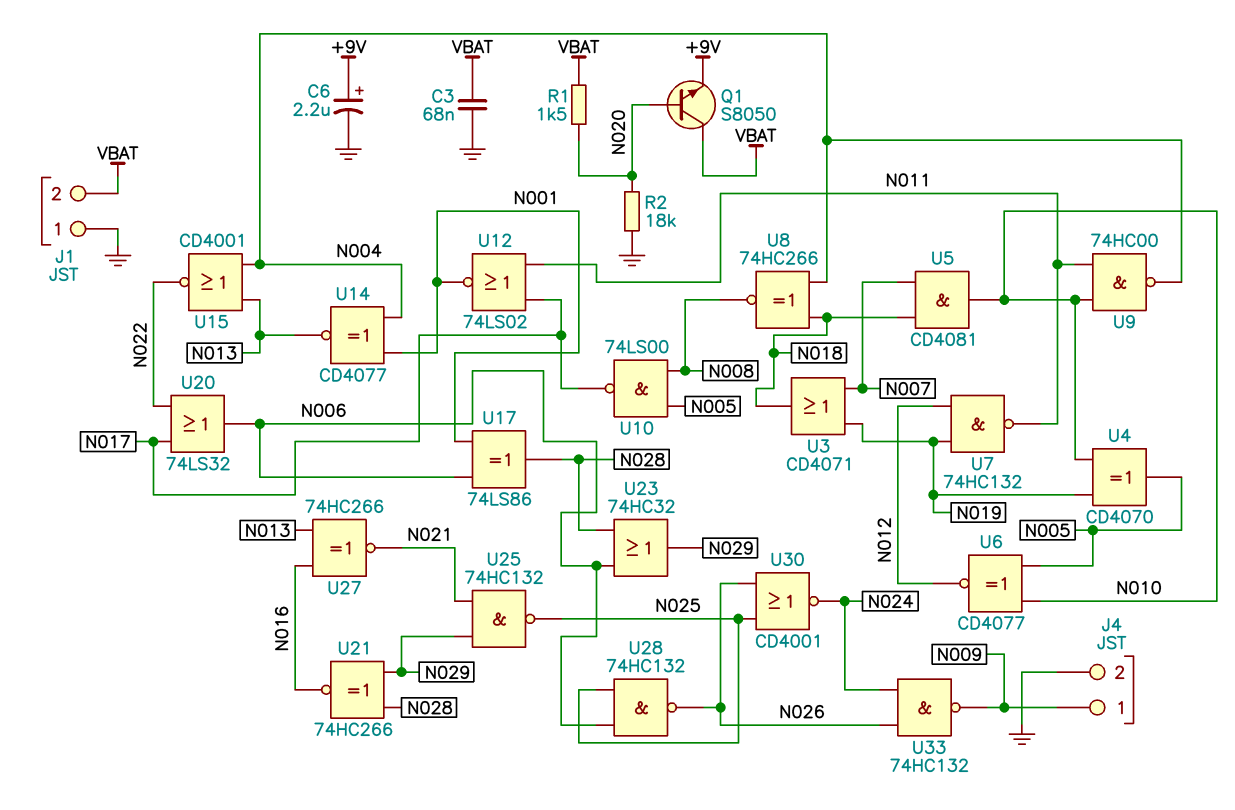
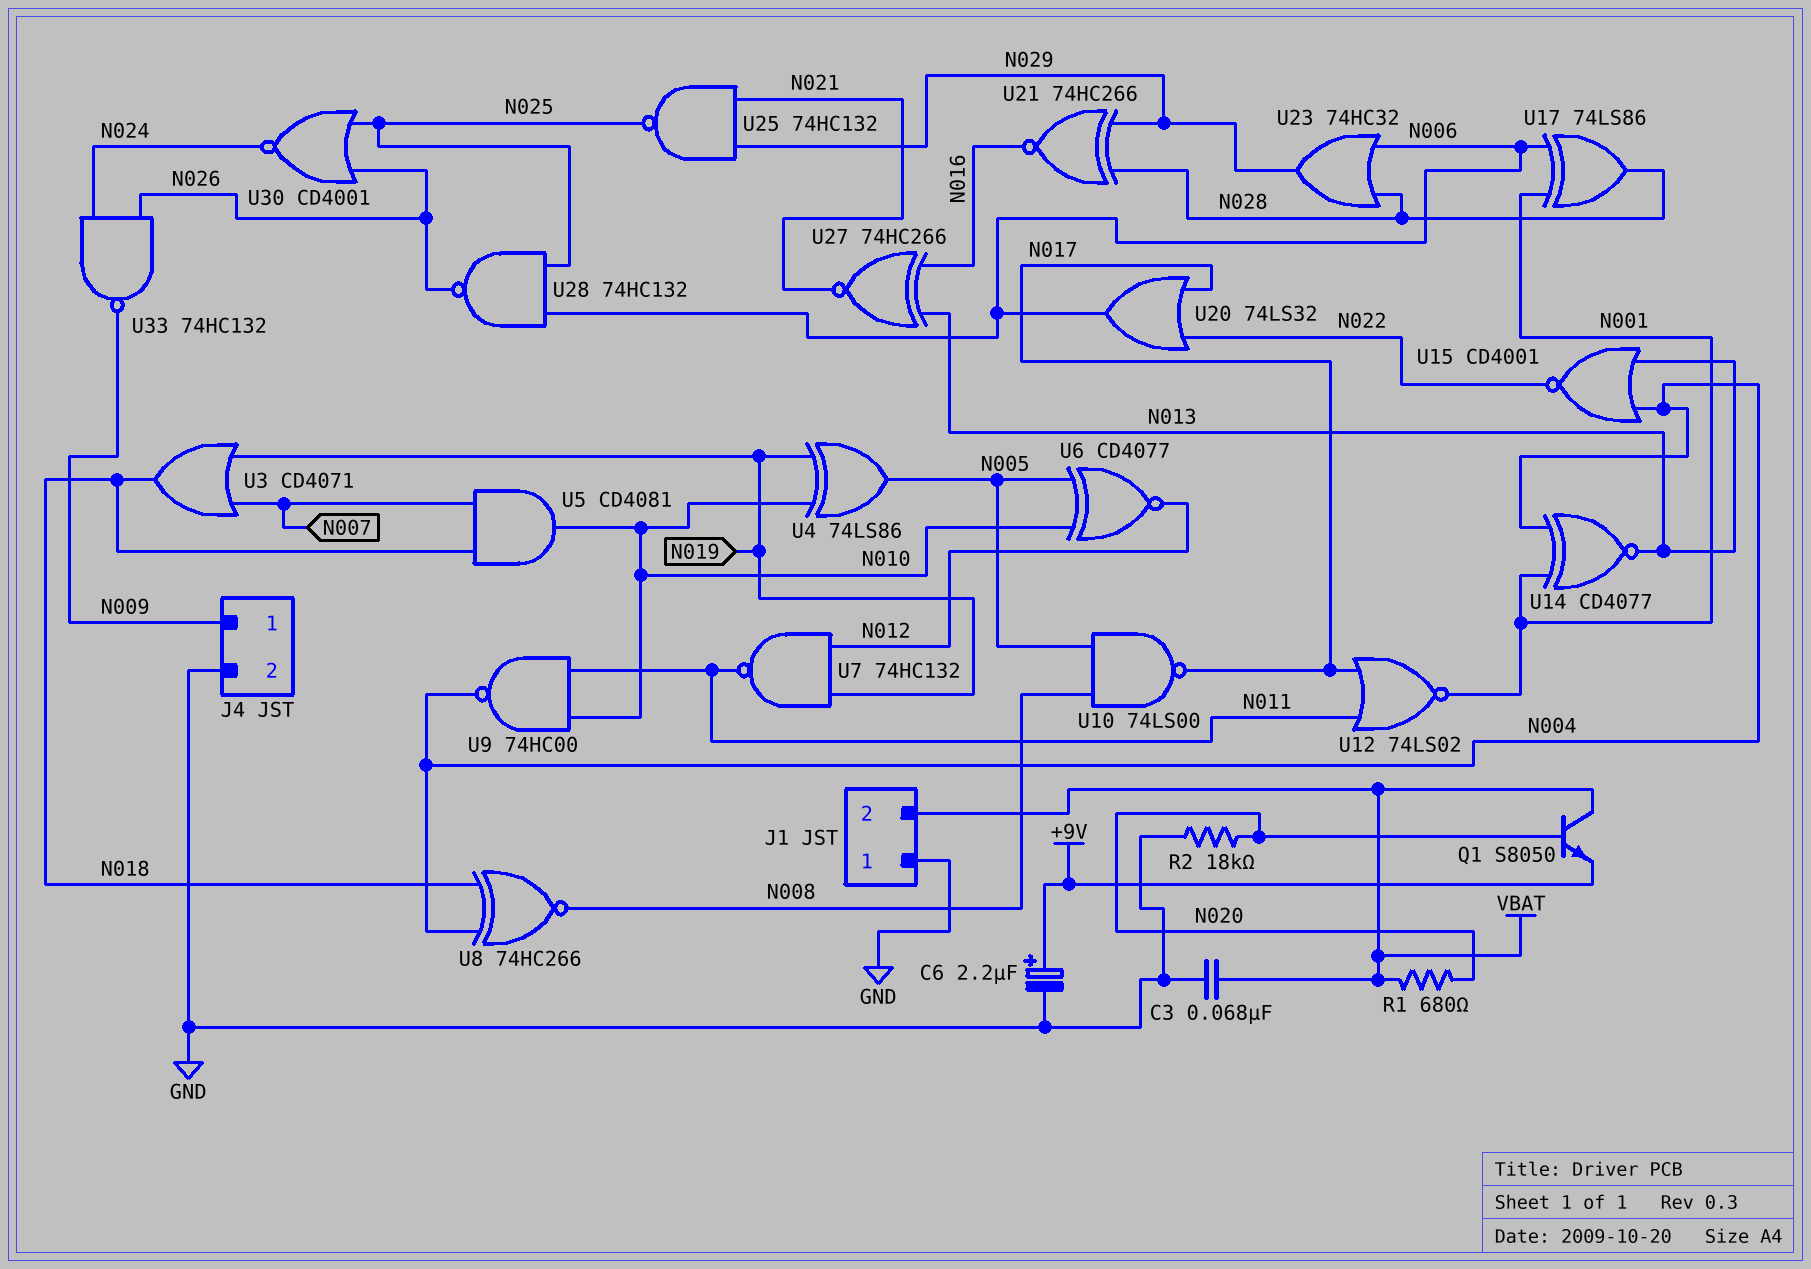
R1: 1.5k (N020, VBAT) -> 680 (N020, VBAT)
U4: XOR CD4070 (in N010, in N019, out N005) -> XOR 74LS86 (in N010, in N019, out N005)

